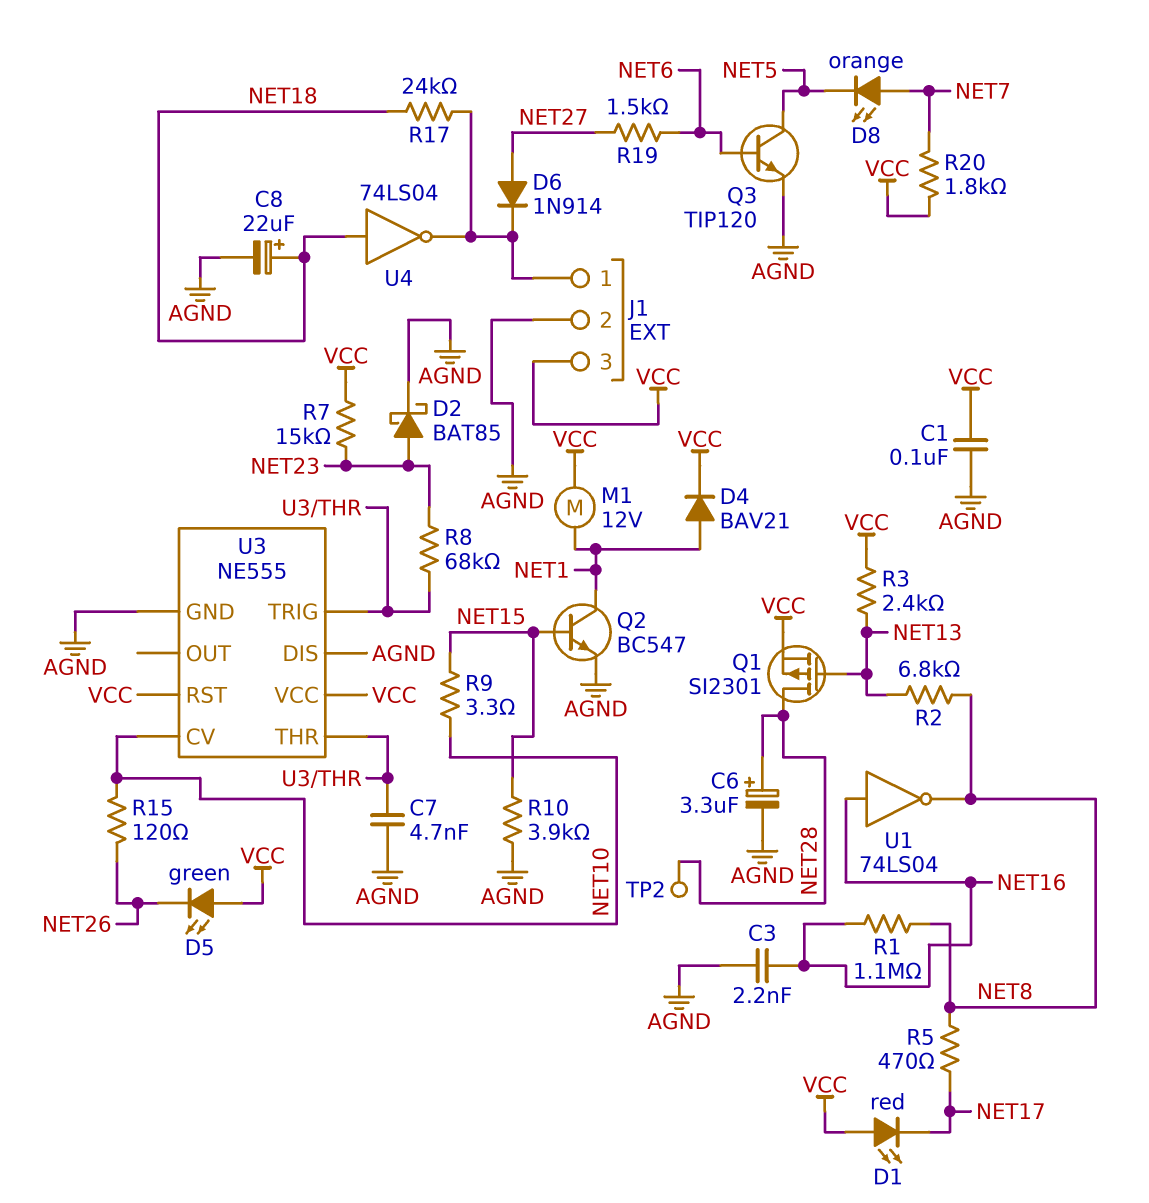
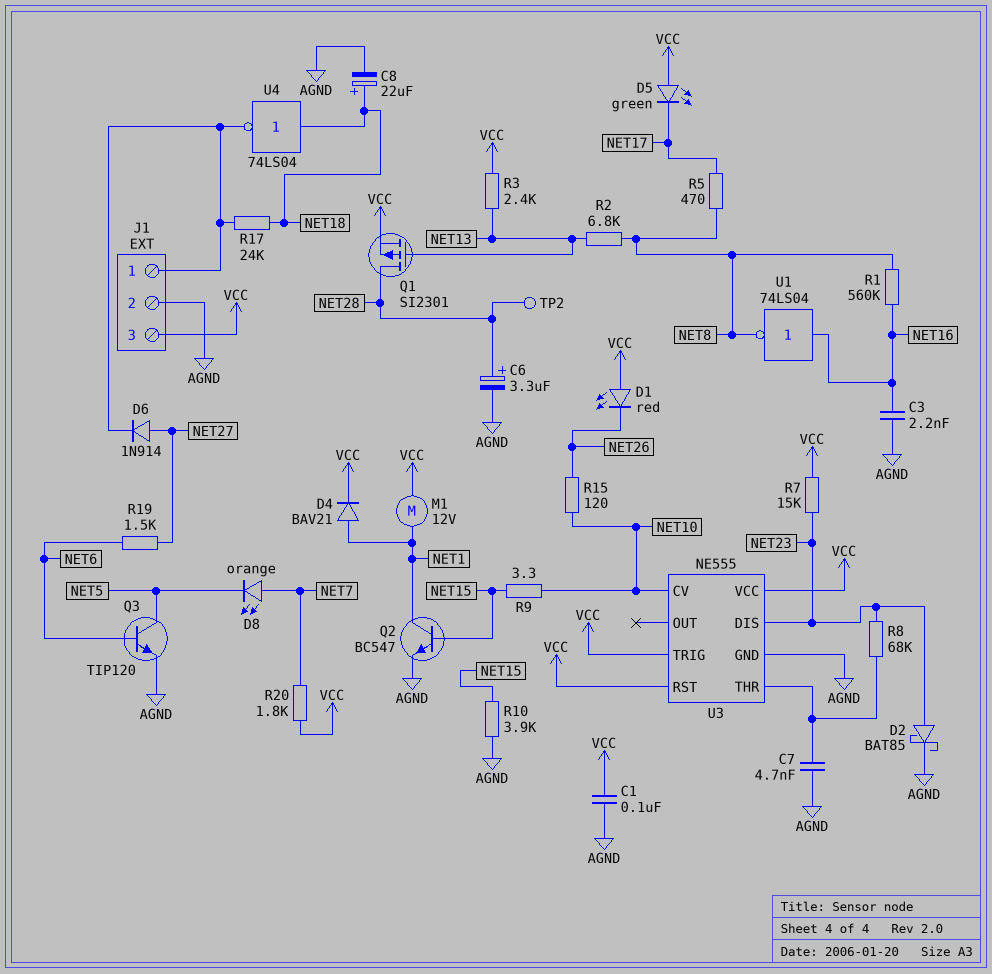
D1: LED red (A VCC, K NET17) -> LED red (A VCC, K NET26)
D5: LED green (A VCC, K NET26) -> LED green (A VCC, K NET17)
R1: 1.1M (NET8, NET16) -> 560k (NET8, NET16)
U3 pin DIS: AGND -> NET23
U3 pin TRIG: U3/THR -> VCC

